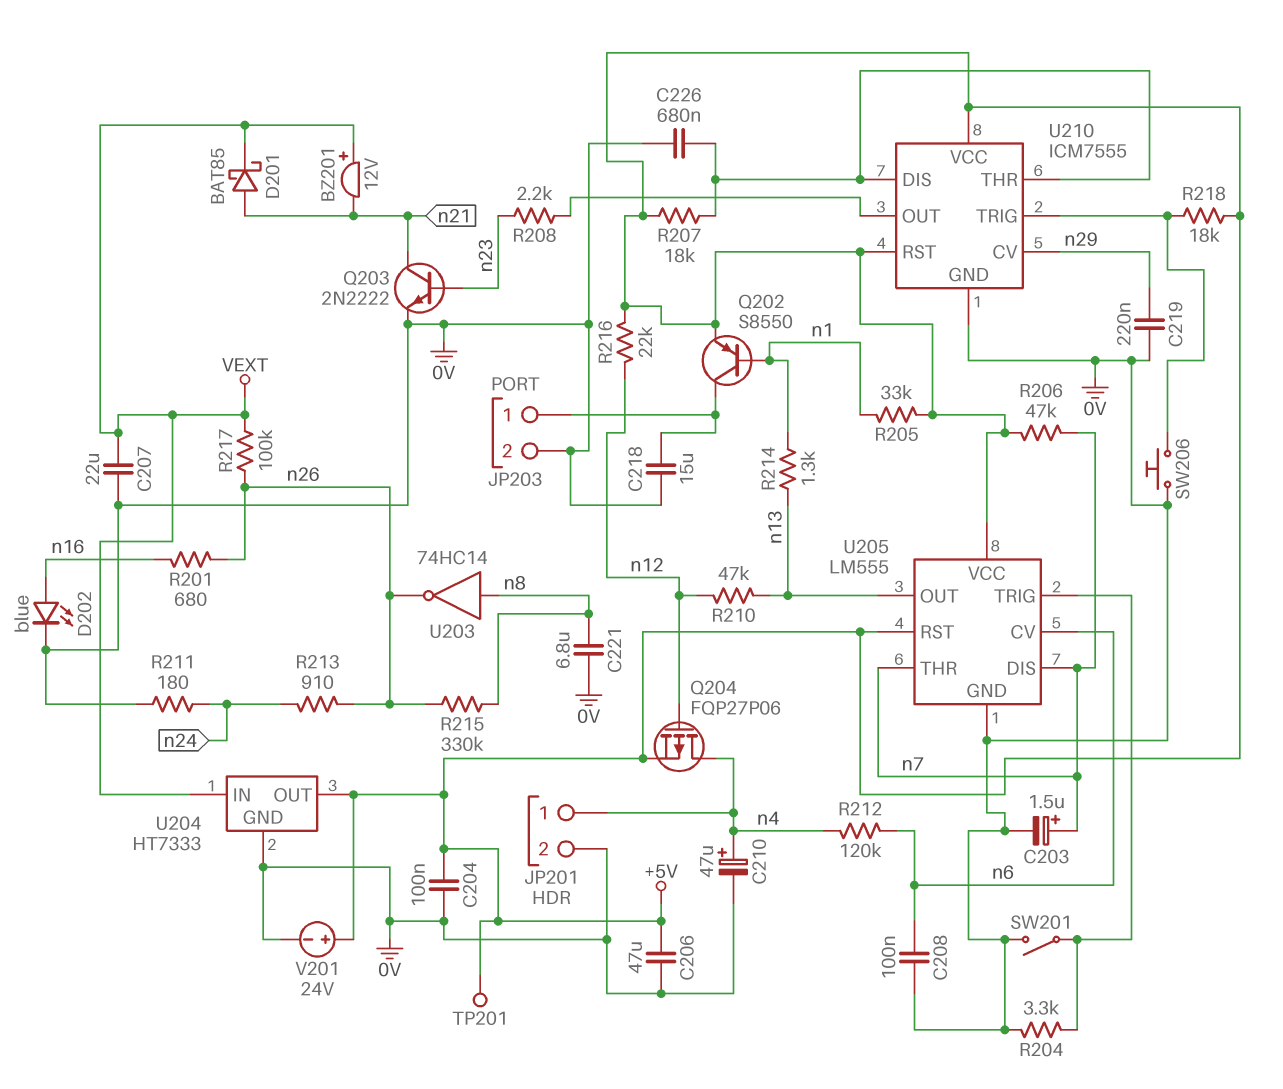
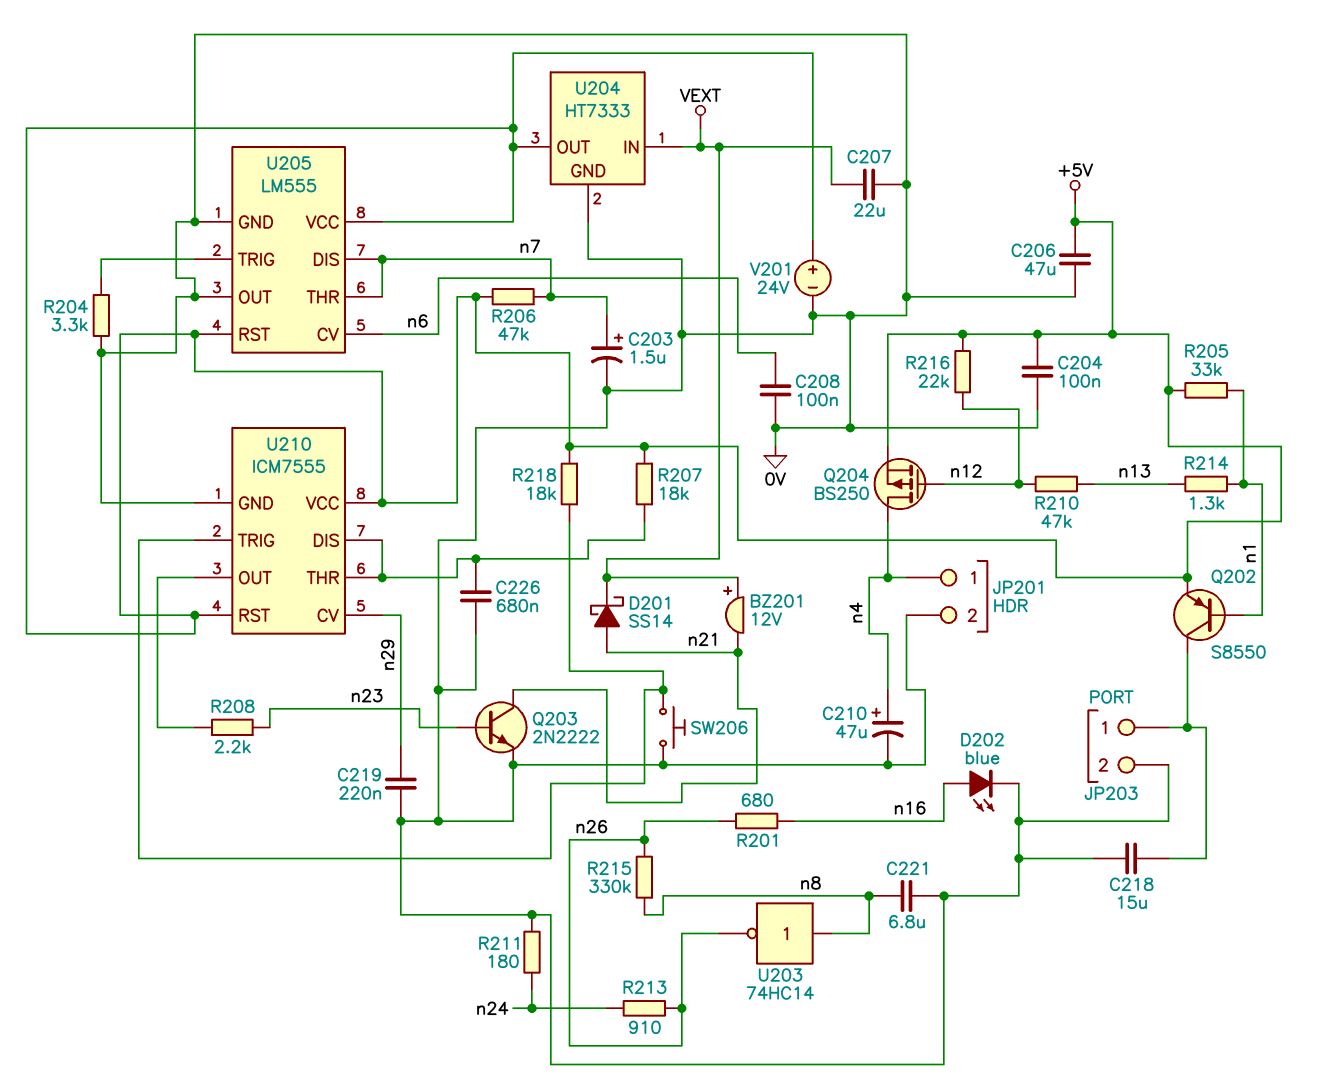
D201: schottky BAT85 (A n21, K VEXT) -> schottky SS14 (A n21, K VEXT)
Q204: PMOS FQP27P06 (G n12, D n4, S +5V) -> PMOS BS250 (G n12, D n4, S +5V)
R212: 120k (n4, n6) -> none
R217: 100k (VEXT, n26) -> none
SW201: switch (0V, U205/TRIG) -> none
TP201: test point (+5V) -> none
U205 pin OUT: n13 -> 0V

